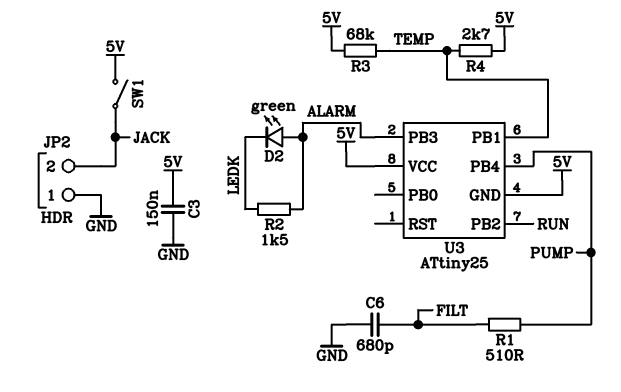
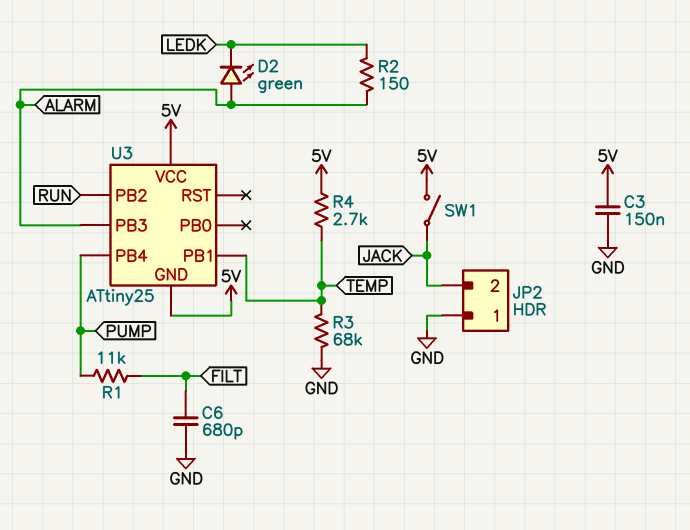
R1: 510 (FILT, PUMP) -> 11k (FILT, PUMP)
R2: 1.5k (ALARM, LEDK) -> 150 (ALARM, LEDK)
R3: 68k (5V, TEMP) -> 68k (GND, TEMP)

